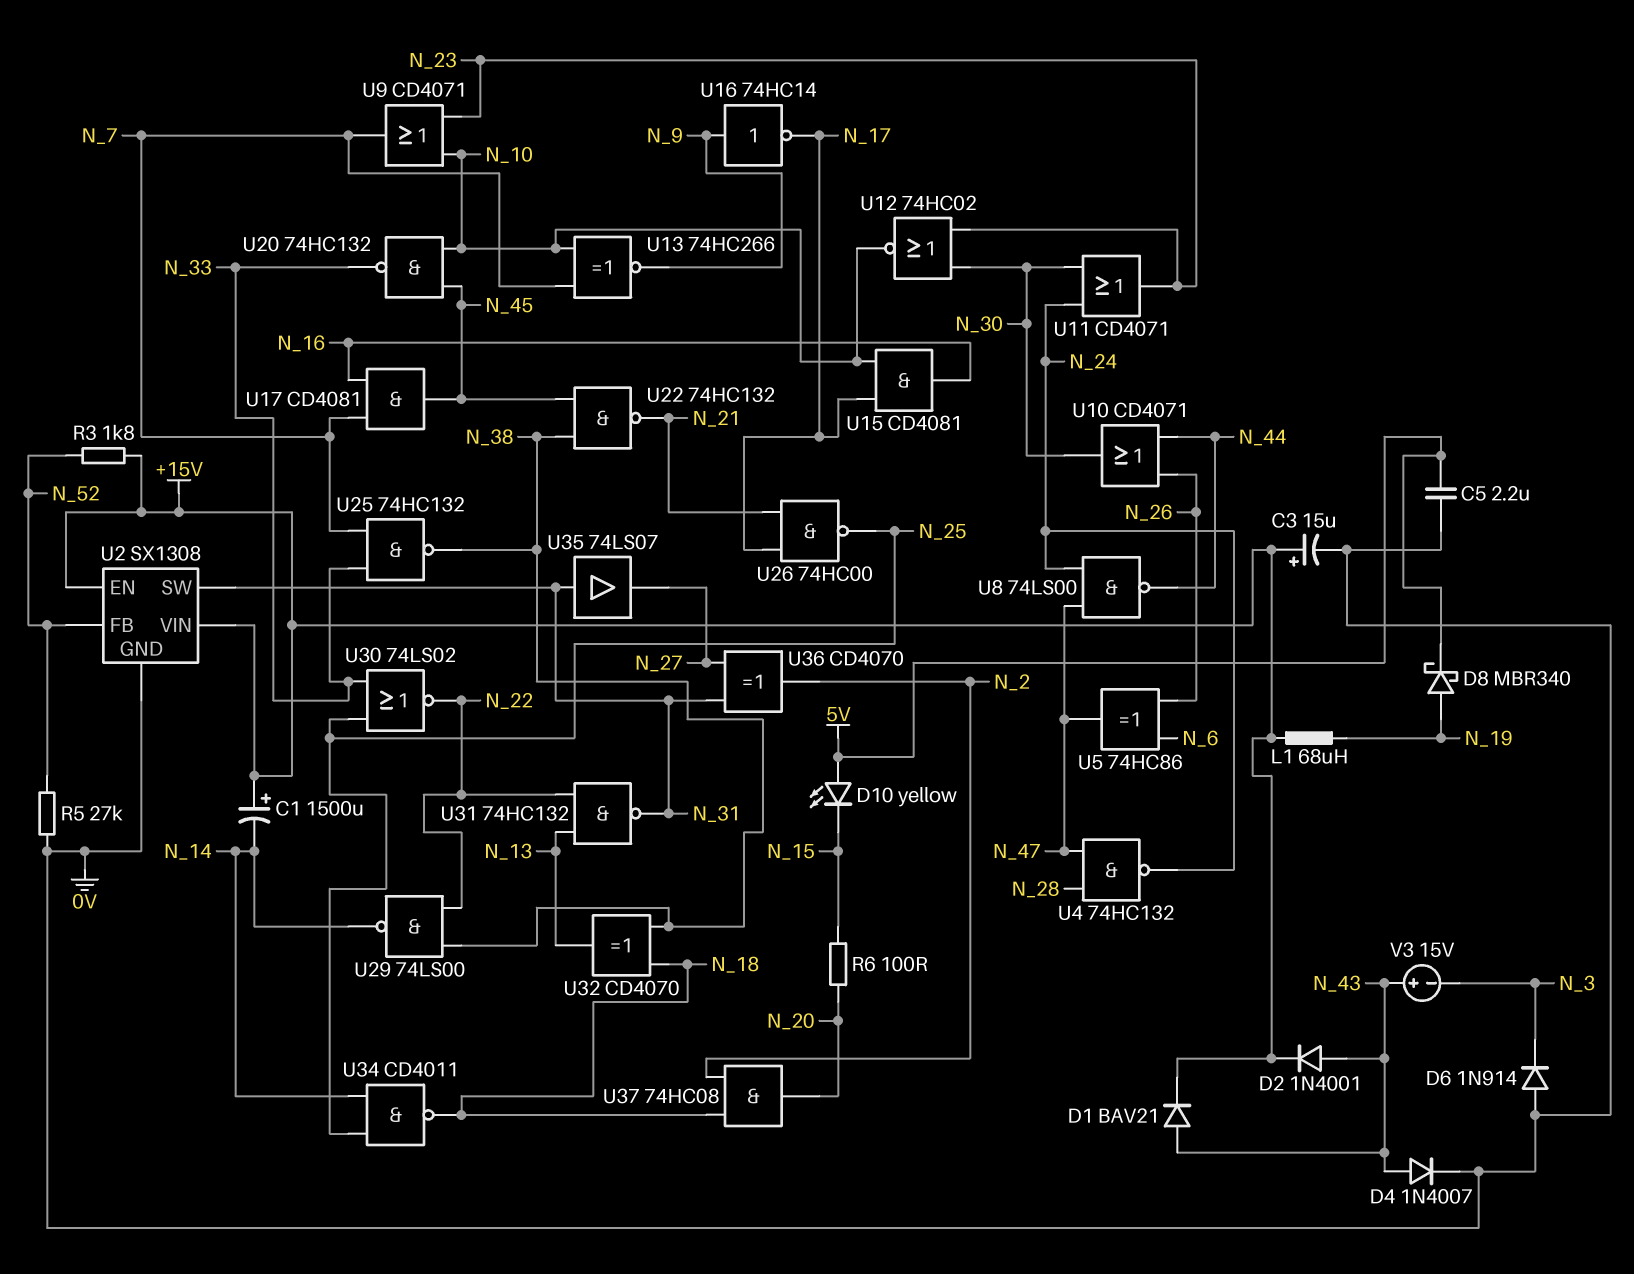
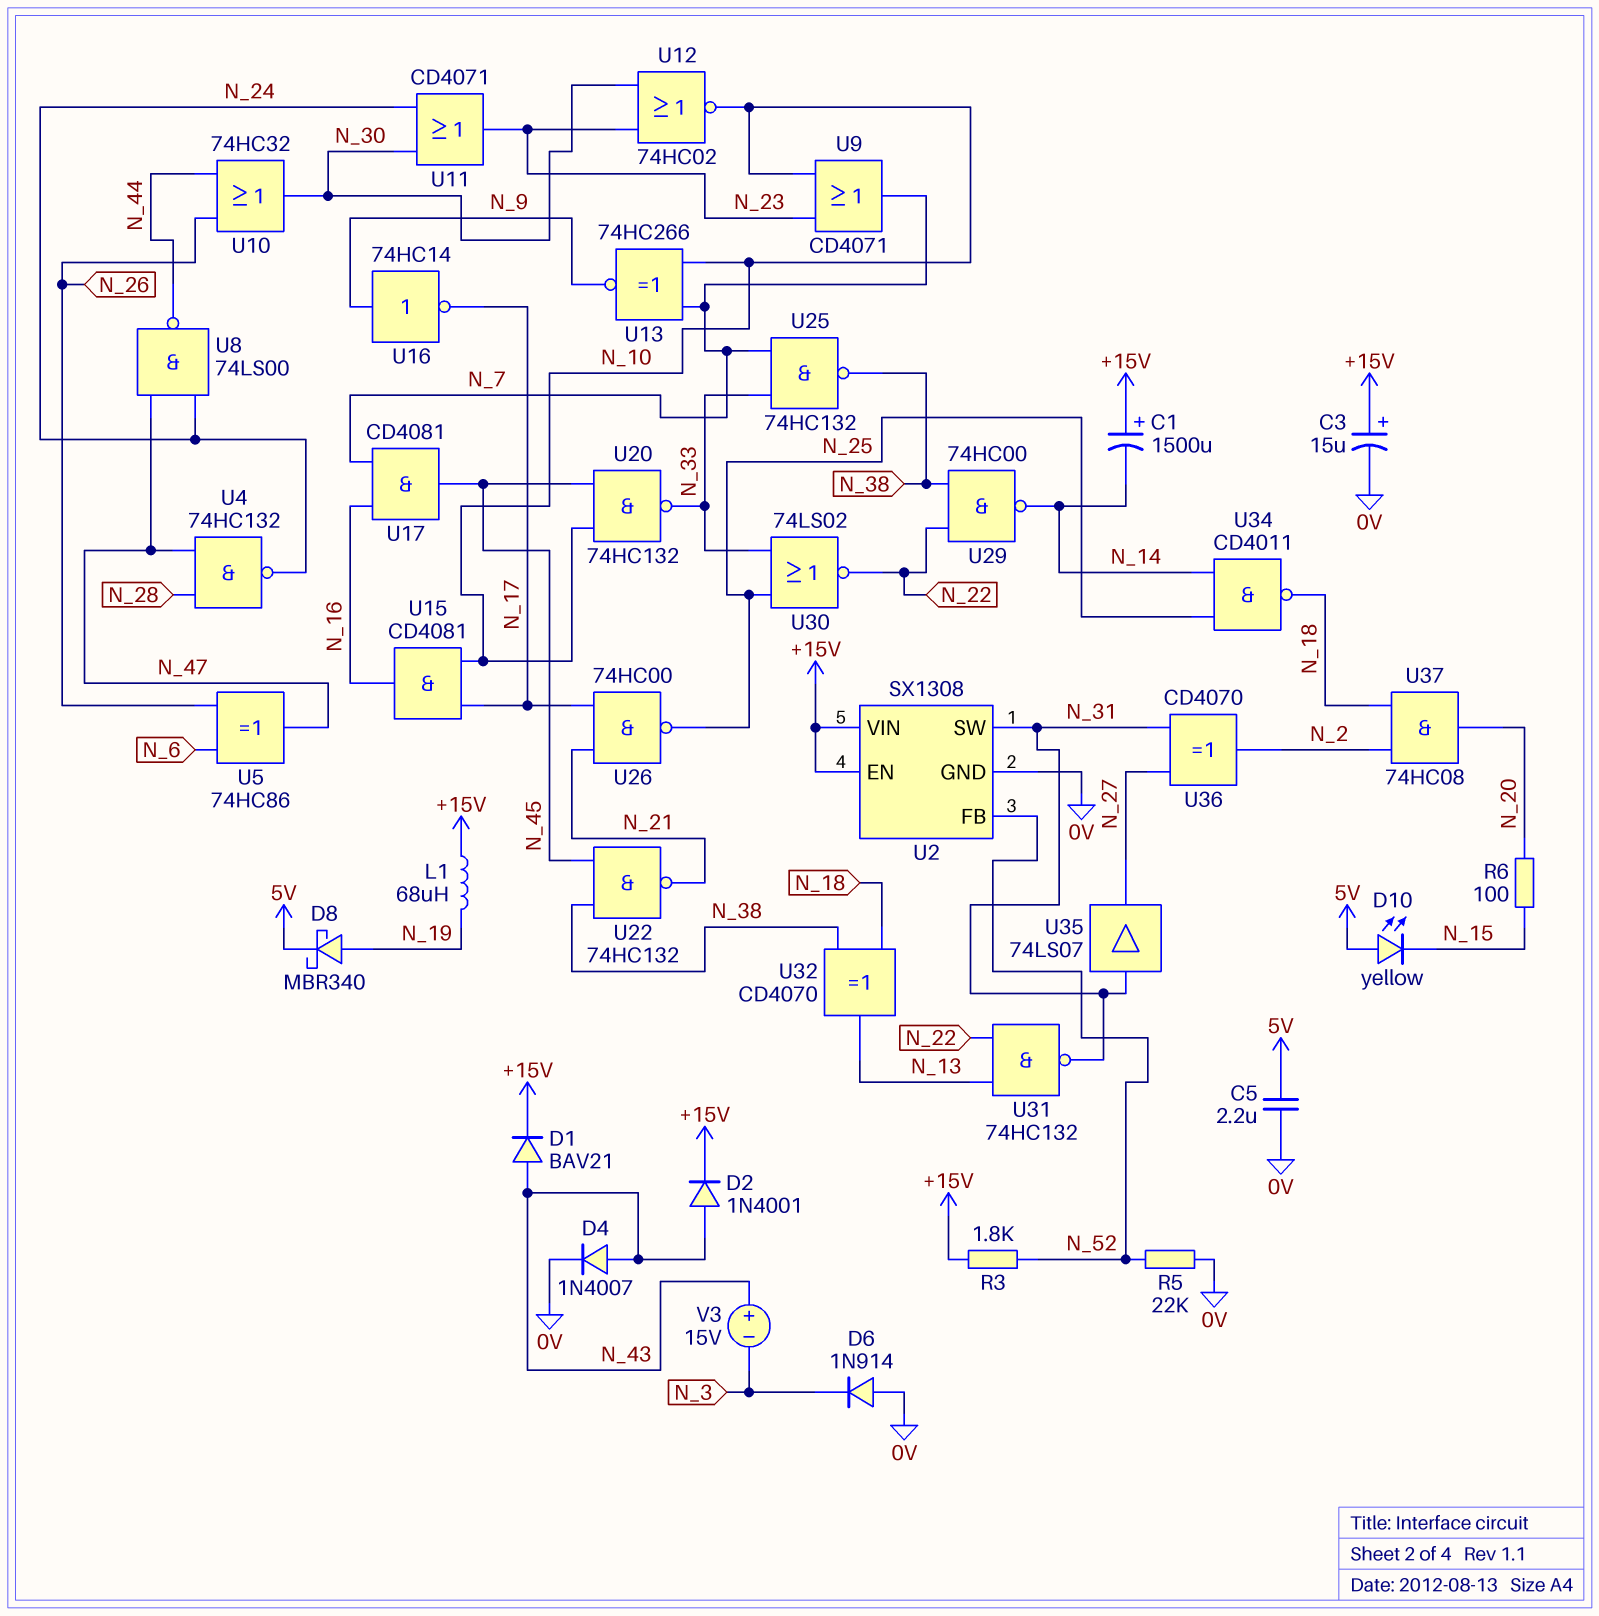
R5: 27k (0V, N_52) -> 22k (0V, N_52)
U10: OR CD4071 (in N_26, in N_44, out N_30) -> OR 74HC32 (in N_26, in N_44, out N_30)
U29: NAND 74LS00 (in N_22, in N_38, out N_14) -> NAND 74HC00 (in N_22, in N_38, out N_14)

